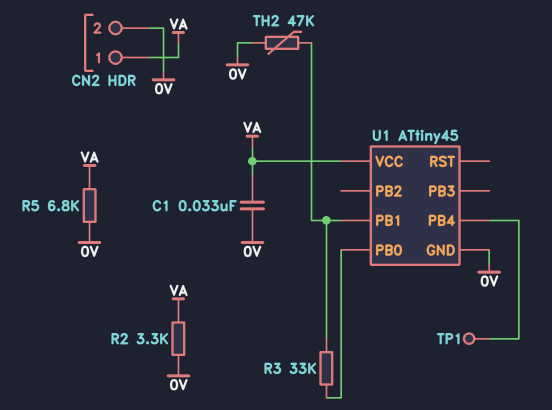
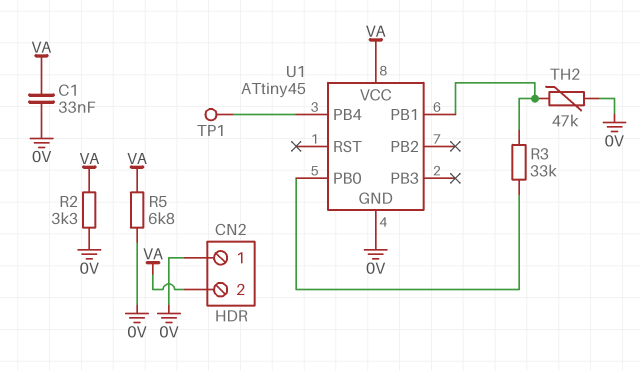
CN2 pin 1: VA -> 0V
CN2 pin 2: 0V -> VA

